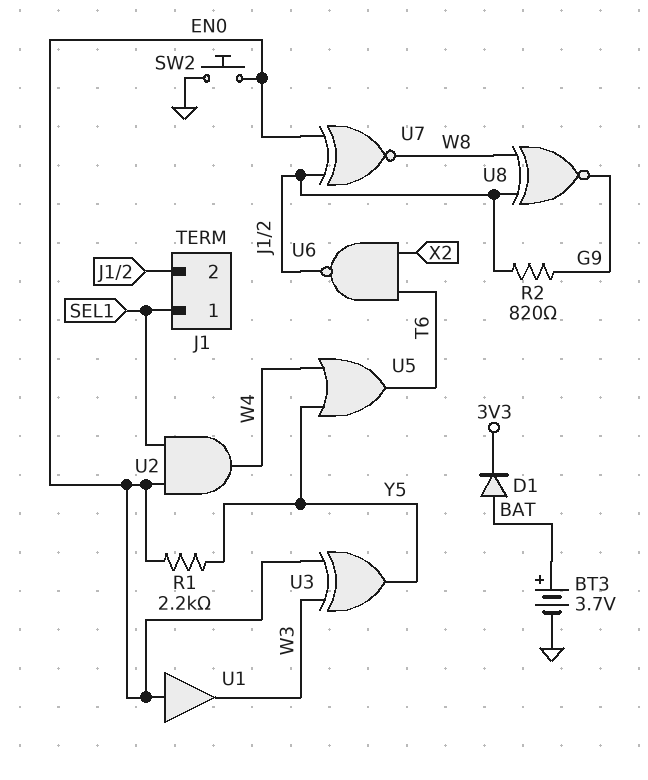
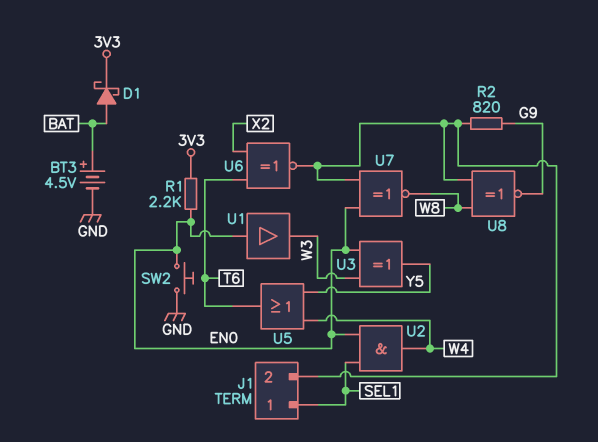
BT3: 3.7V (plus BAT, minus GND) -> 4.5V (plus BAT, minus GND)
D1: diode (A BAT, K 3V3) -> schottky (A BAT, K 3V3)
R1: 2.2k (EN0, Y5) -> 2.2k (3V3, EN0)
U6: NAND (in T6, in X2, out J1/2) -> XNOR (in T6, in X2, out J1/2)

